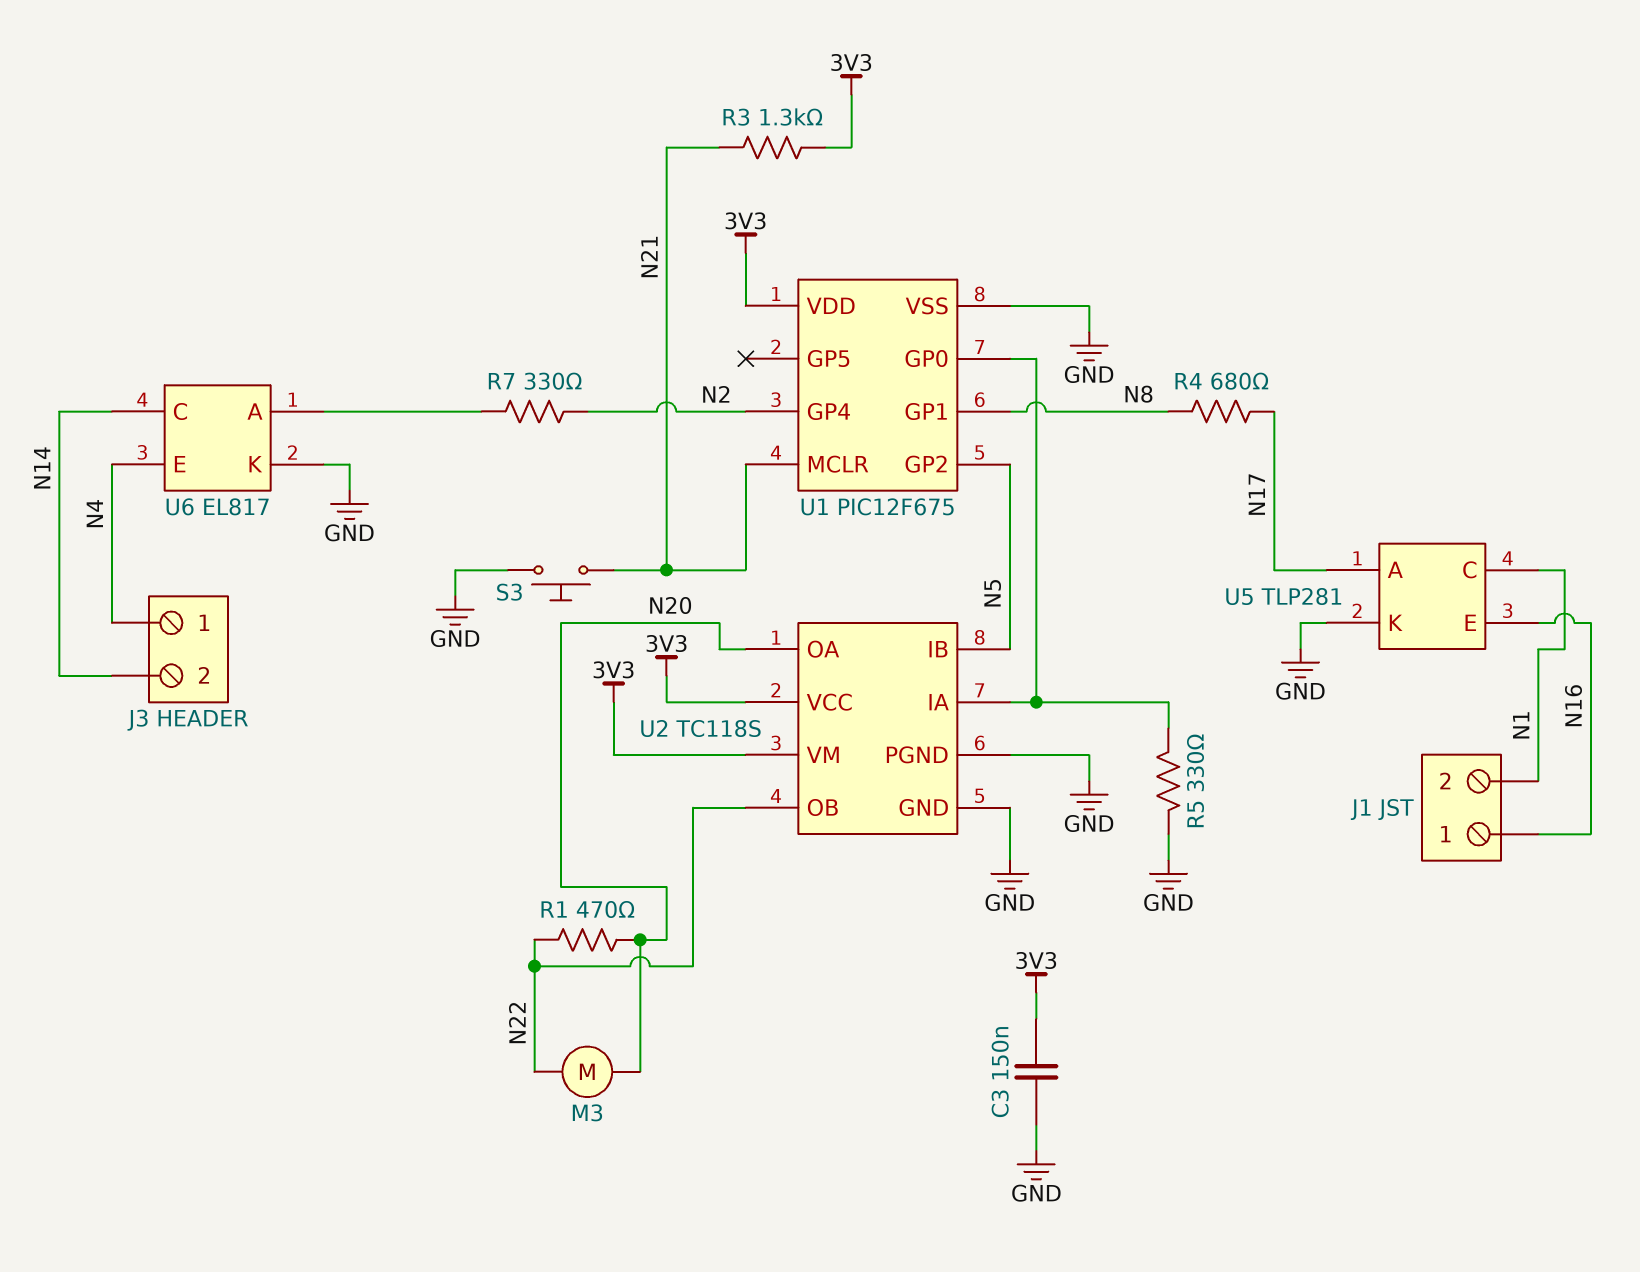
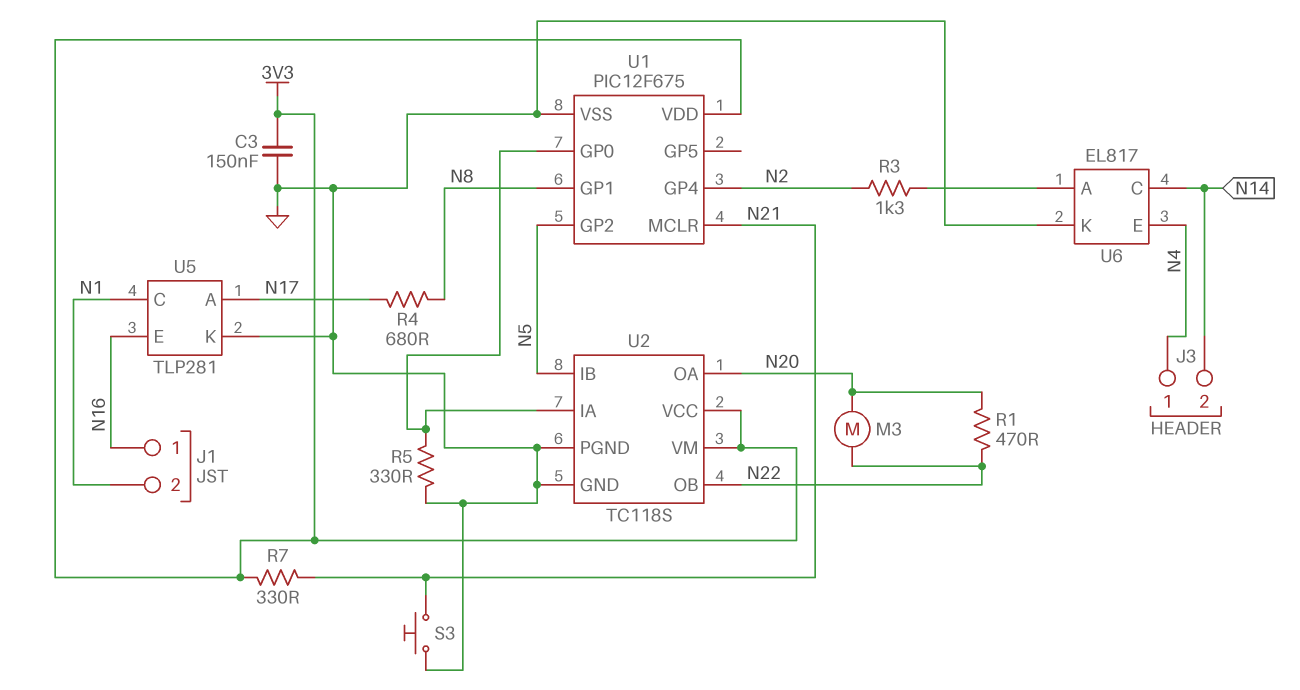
R3: 1.3k (3V3, N21) -> 1.3k (N2, U6/A)
R7: 330 (N2, U6/A) -> 330 (3V3, N21)

